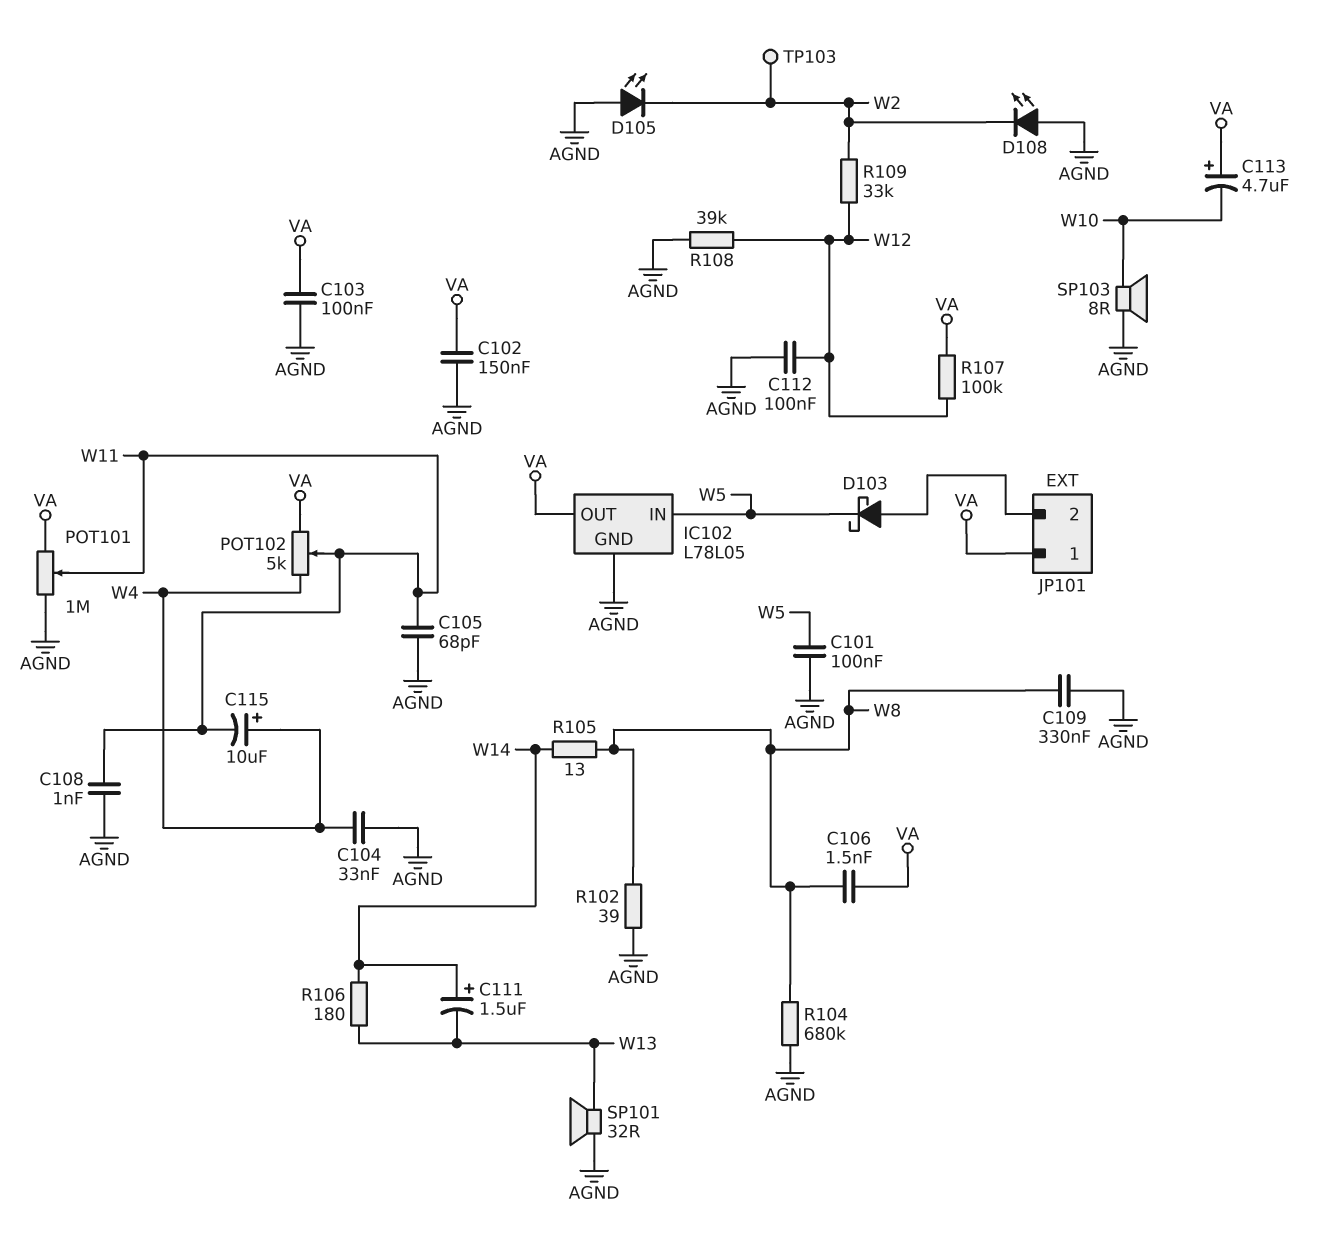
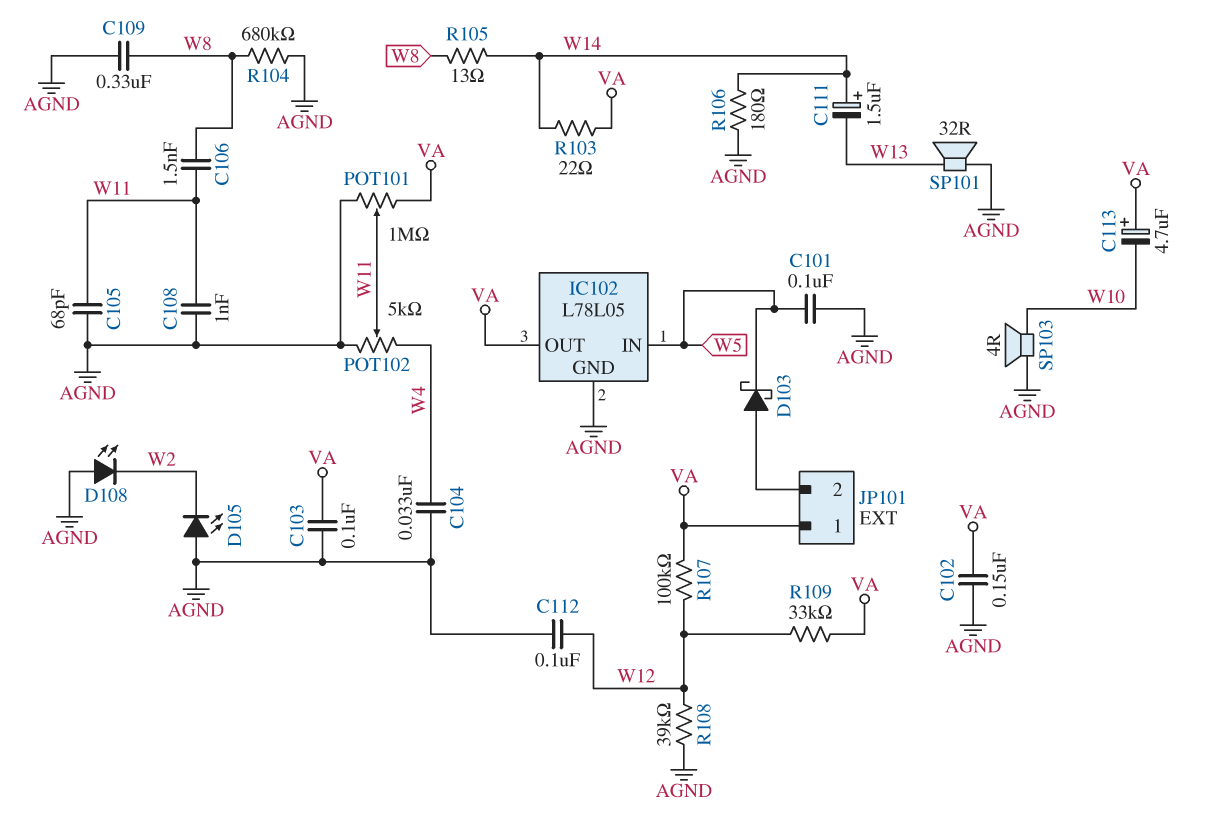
C106: 1.5nF (VA, W8) -> 1.5nF (W8, W11)
C115: 10uF (plus W4, minus W11) -> none
POT102: 5k (VA, W4, wiper W11) -> 5k (AGND, W4, wiper W11)
R102: 39 (AGND, W8) -> none
R103: none -> 22 (VA, W14)
R106: 180 (W13, W14) -> 180 (AGND, W14)
R109: 33k (W2, W12) -> 33k (VA, W12)
SP103: speaker 8R (AGND, W10) -> speaker 4R (AGND, W10)
TP103: test point (W2) -> none

